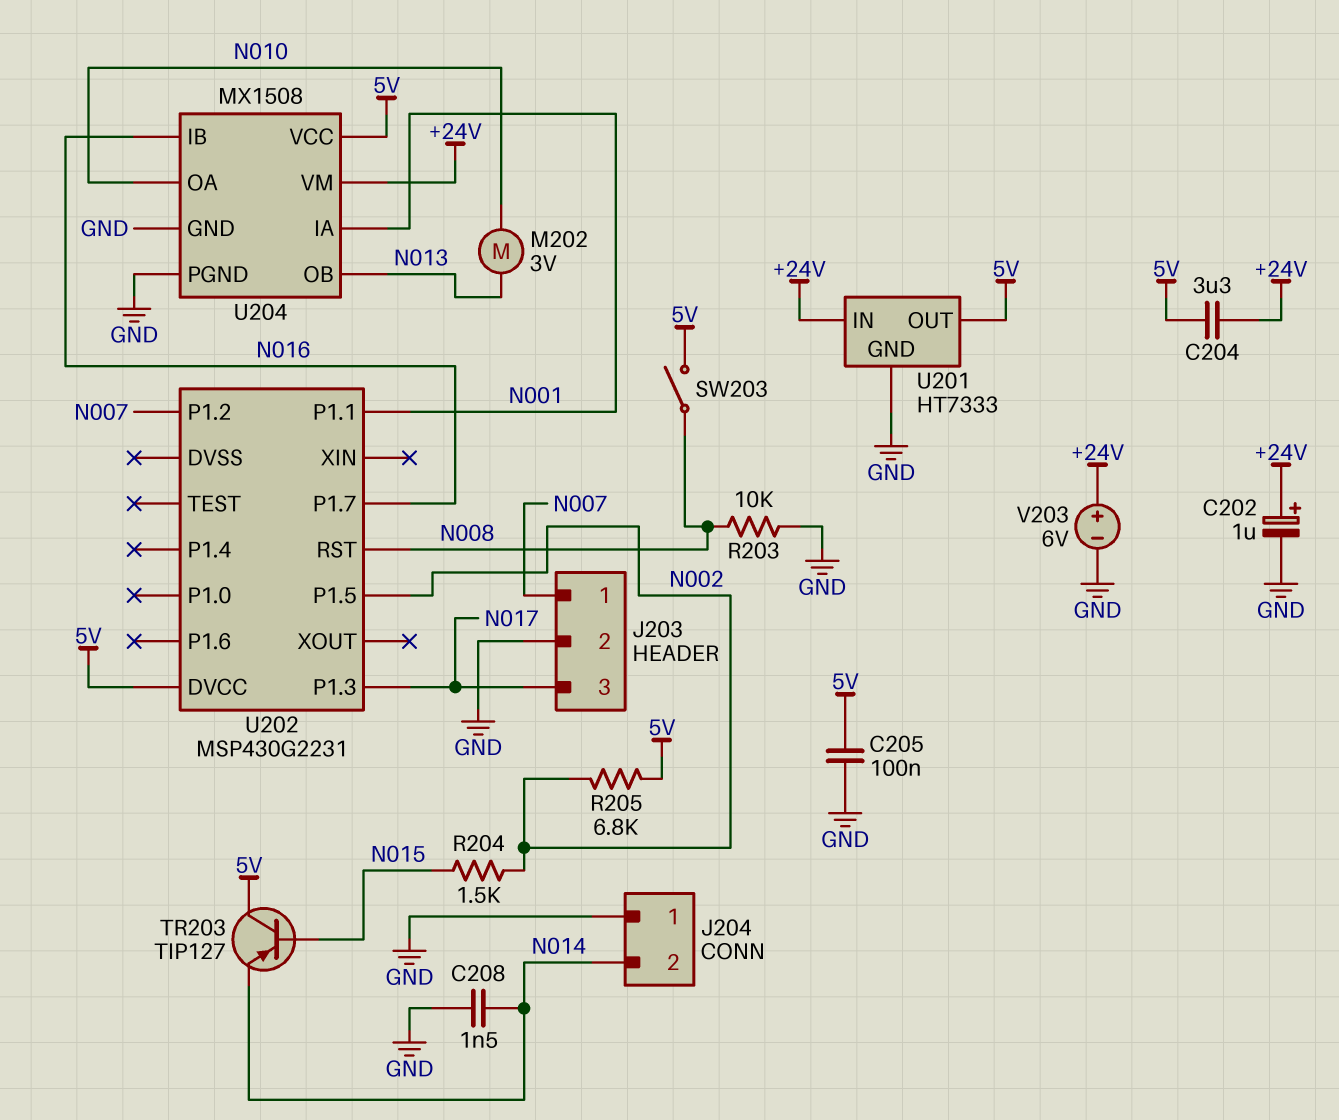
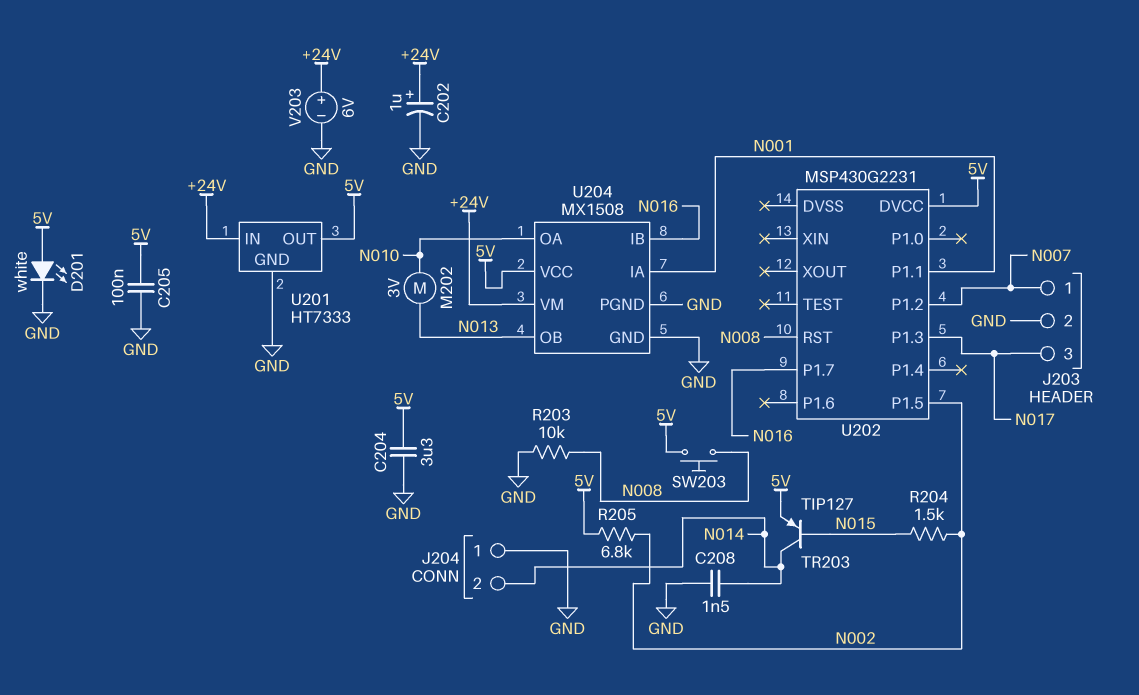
C204: 3.3uF (+24V, 5V) -> 3.3uF (5V, GND)
D201: none -> LED white (A 5V, K GND)
SW203: switch (5V, N008) -> button (5V, N008)
TR203: PNP TIP127 (B N015, C 5V, E N014) -> PNP TIP127 (B N015, C N014, E 5V)

